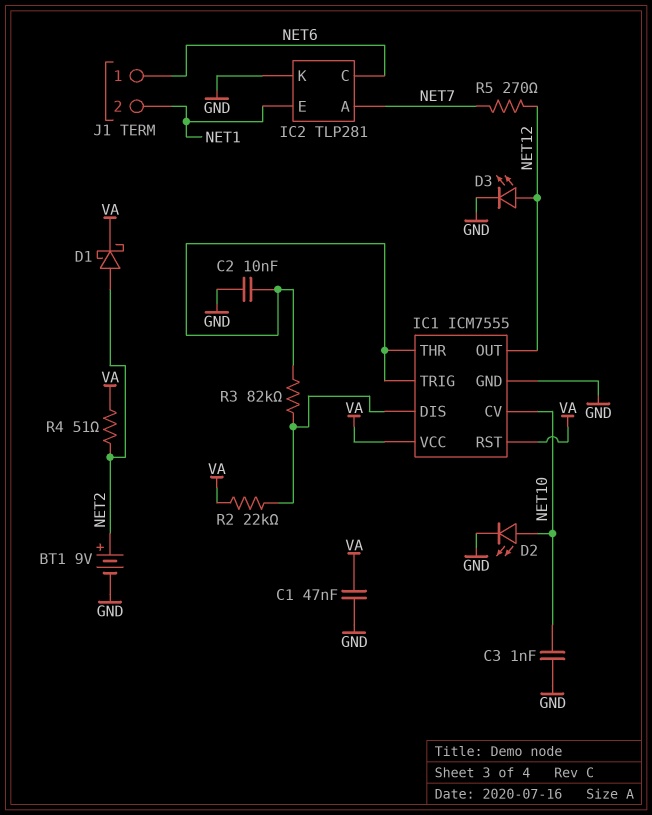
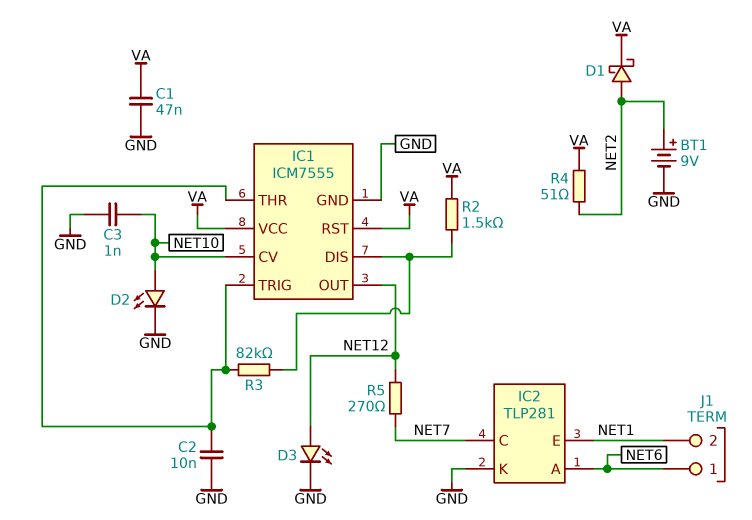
IC2 pin A: NET7 -> NET6
IC2 pin C: NET6 -> NET7
R2: 22k (IC1/DIS, VA) -> 1.5k (IC1/DIS, VA)

